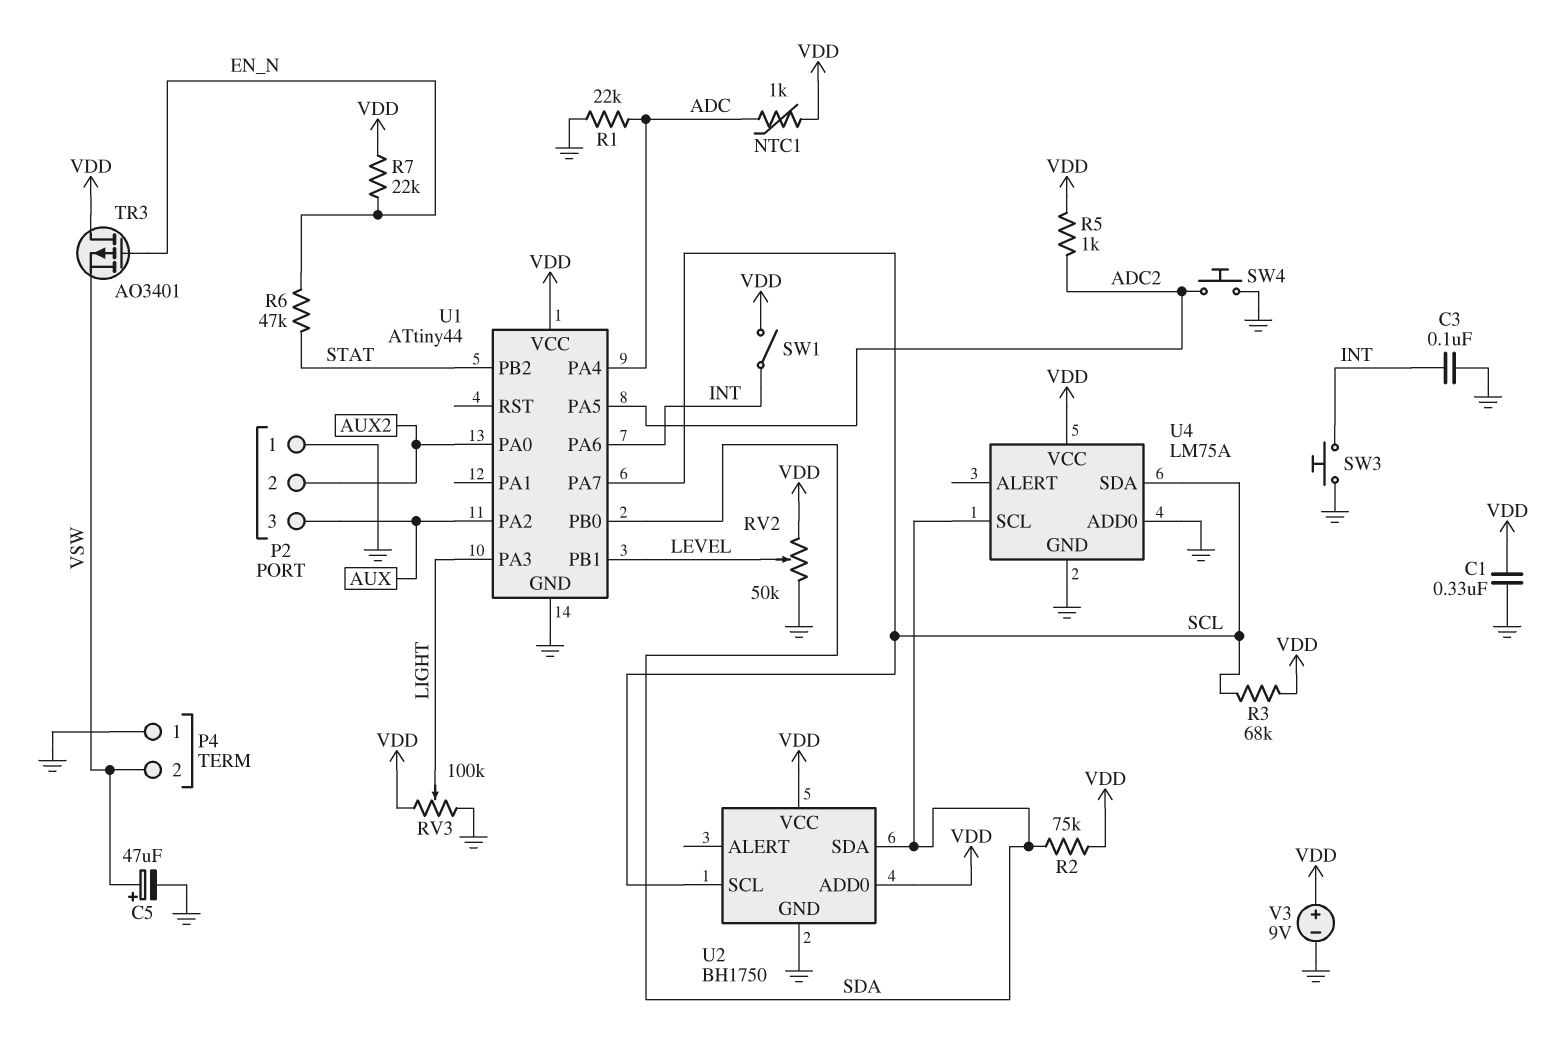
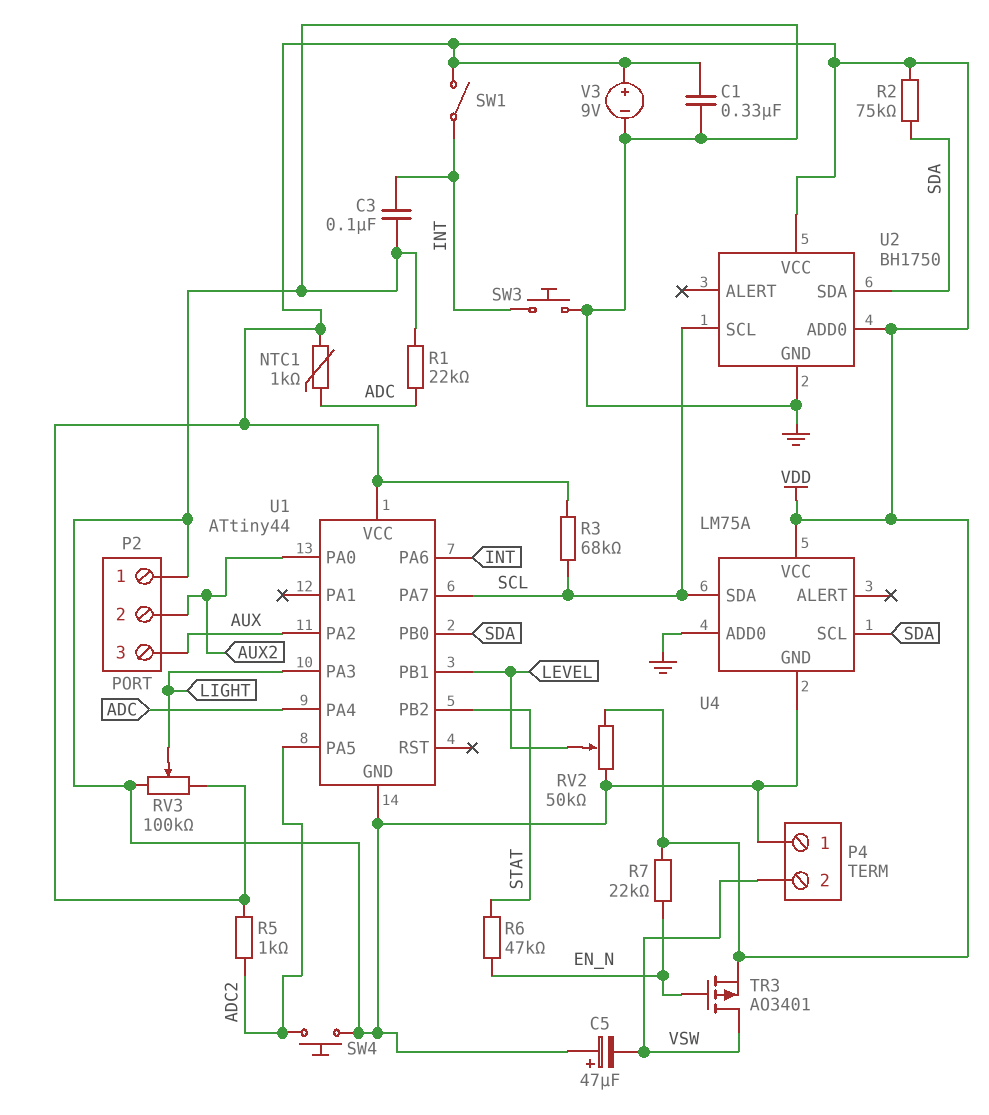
C5: 47uF (plus VSW, minus GND) -> 47uF (plus GND, minus VSW)
TR3: PMOS AO3401 (G EN_N, D VDD, S VSW) -> PMOS AO3401 (G EN_N, D VSW, S VDD)

